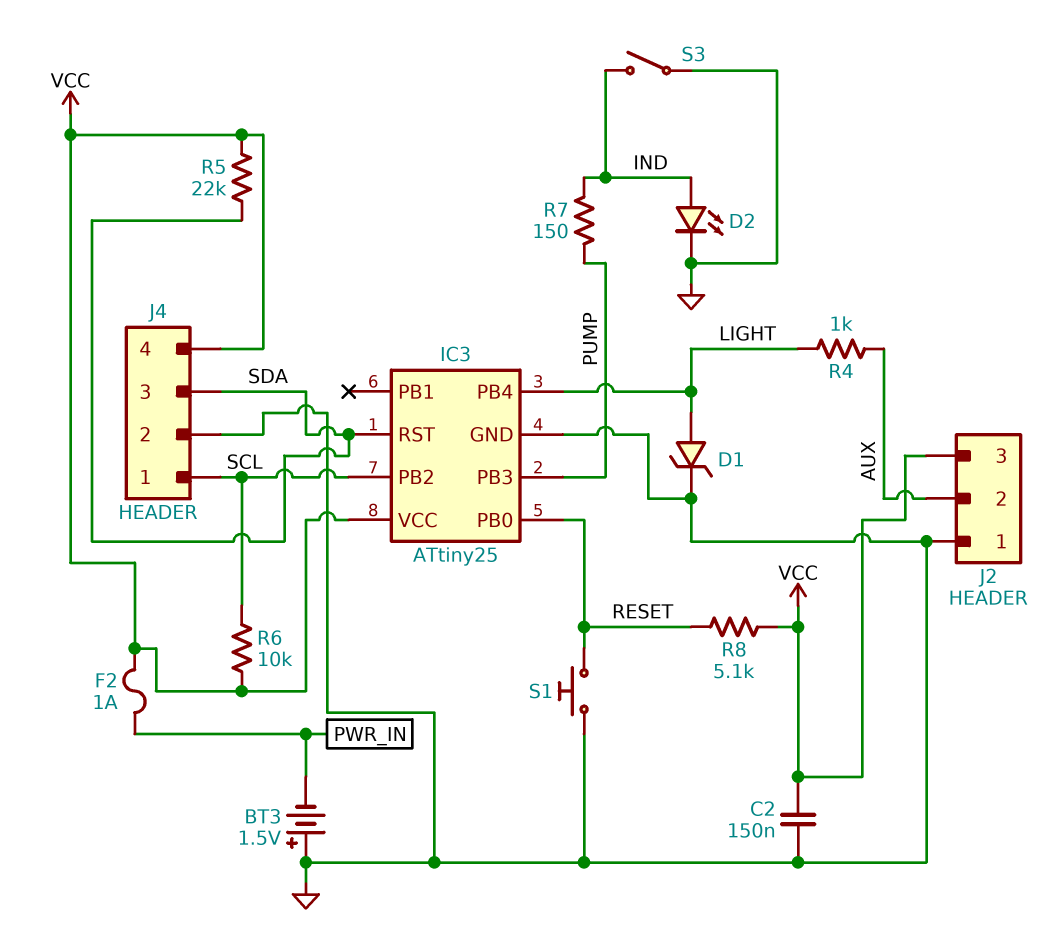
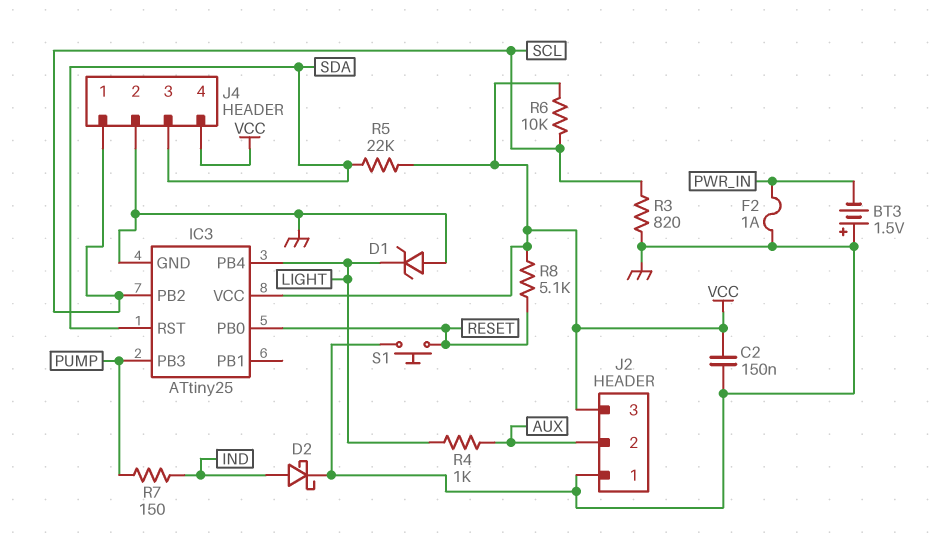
D1: zener (A LIGHT, K GND) -> zener (A GND, K LIGHT)
D2: LED (A IND, K GND) -> schottky (A IND, K GND)
F2: 1A (PWR_IN, VCC) -> 1A (GND, PWR_IN)
R3: none -> 820 (GND, SCL)
S3: switch (GND, IND) -> none

